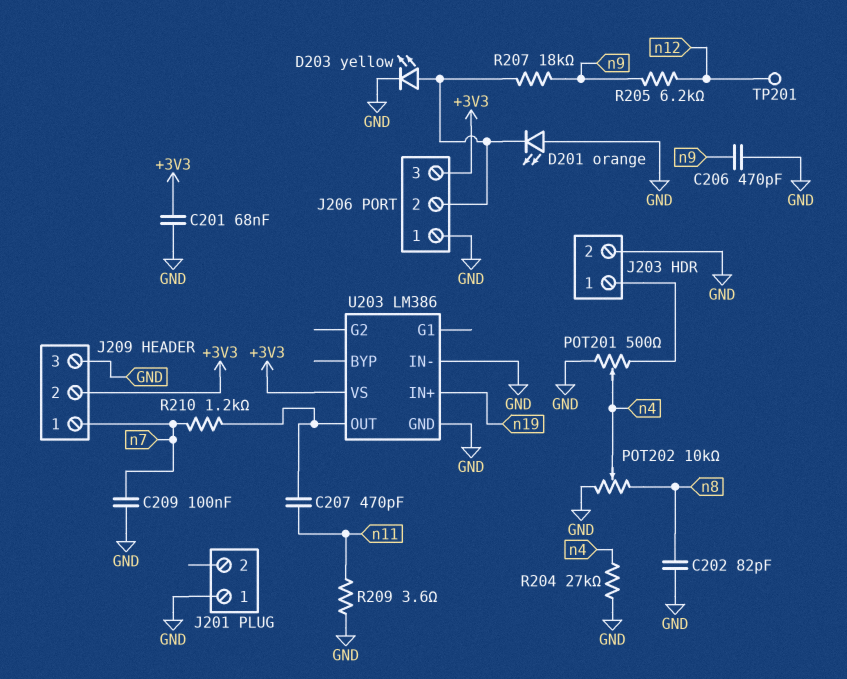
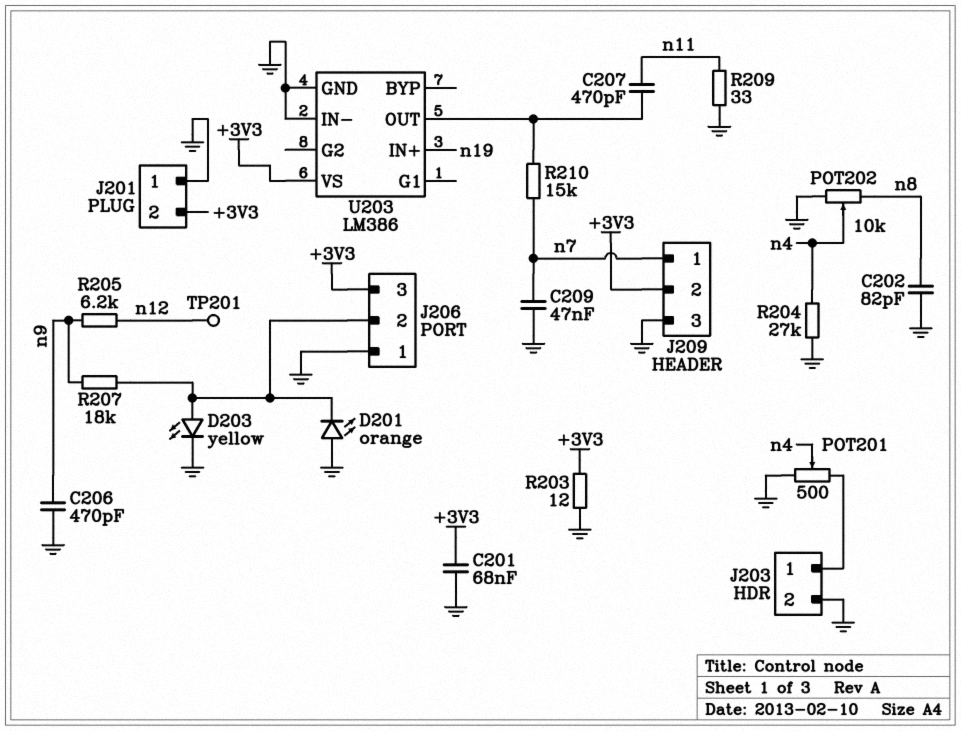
C209: 100nF (GND, n7) -> 47nF (GND, n7)
J201 pin 2: none -> +3V3
R203: none -> 12 (+3V3, GND)
R209: 3.6 (GND, n11) -> 33 (GND, n11)
R210: 1.2k (U203/OUT, n7) -> 15k (U203/OUT, n7)

